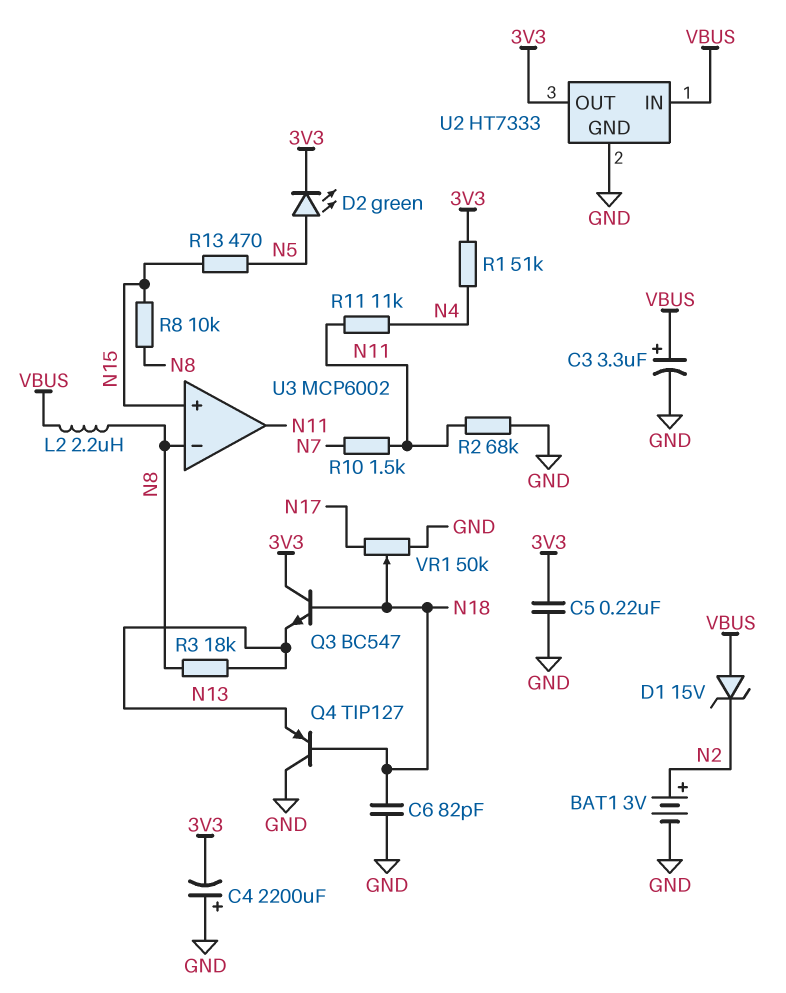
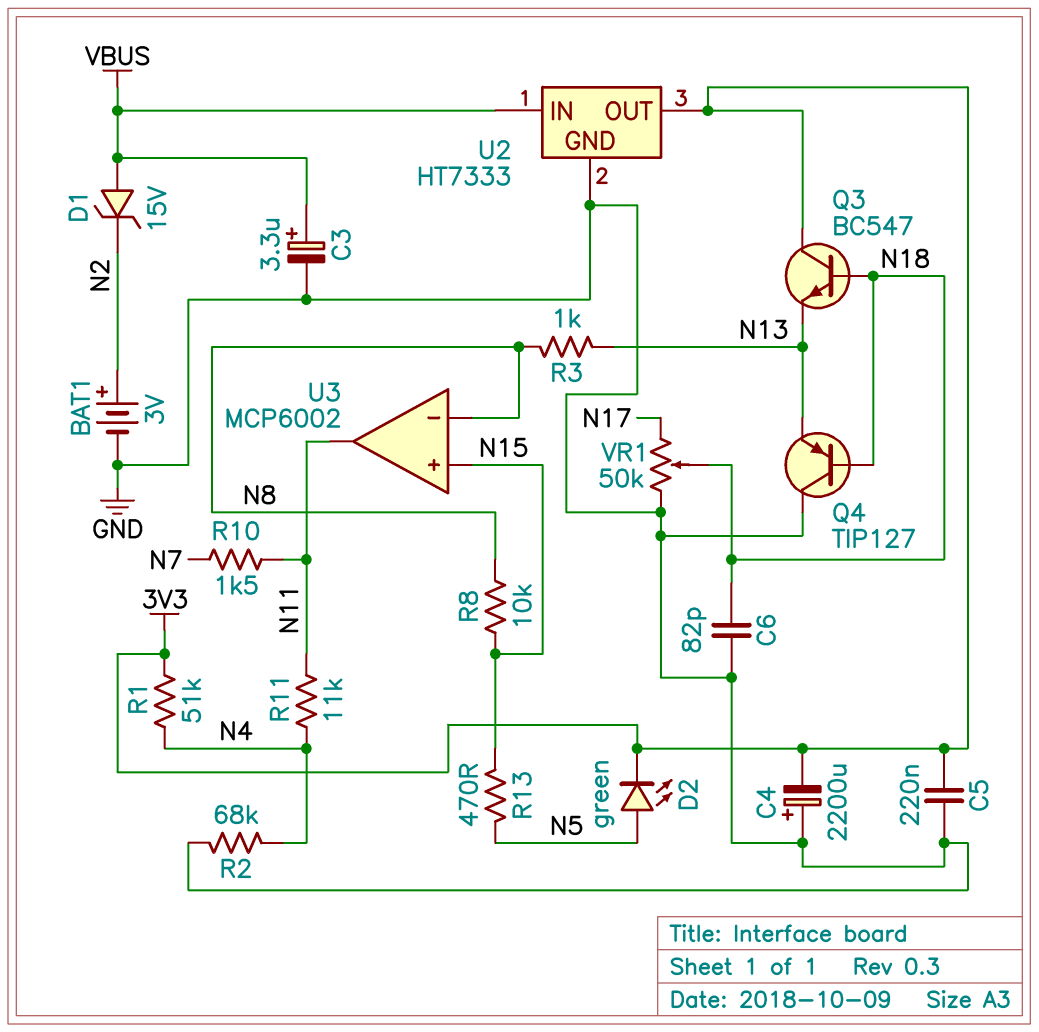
L2: 2.2uH (N8, VBUS) -> none
R2: 68k (GND, N11) -> 68k (GND, N4)
R3: 18k (N8, N13) -> 1k (N8, N13)

